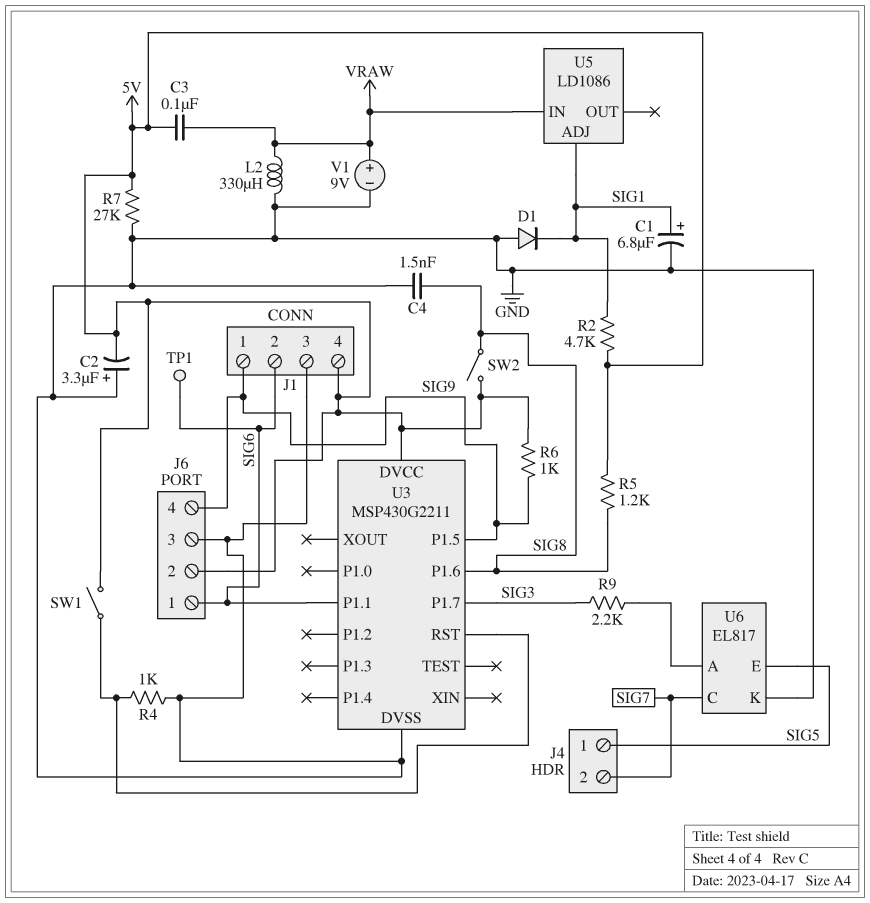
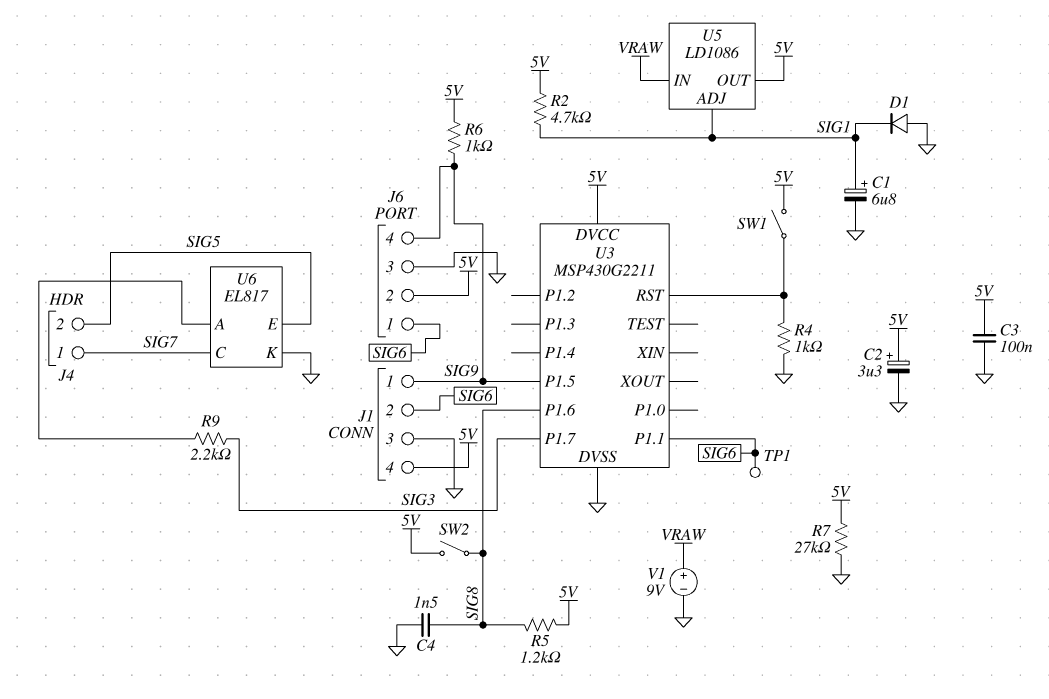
C2: 3.3uF (plus GND, minus 5V) -> 3.3uF (plus 5V, minus GND)
C3: 100nF (5V, VRAW) -> 100nF (5V, GND)
J4 pin 1: SIG5 -> SIG7
J4 pin 2: SIG7 -> SIG5
L2: 330uH (GND, VRAW) -> none
U5 pin OUT: none -> 5V

